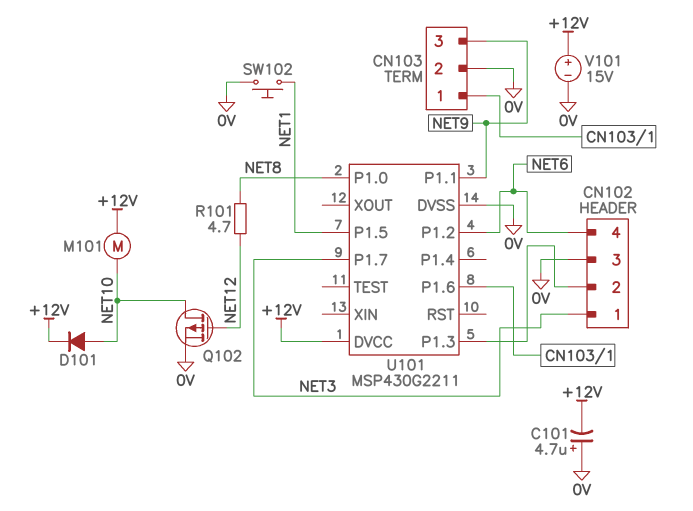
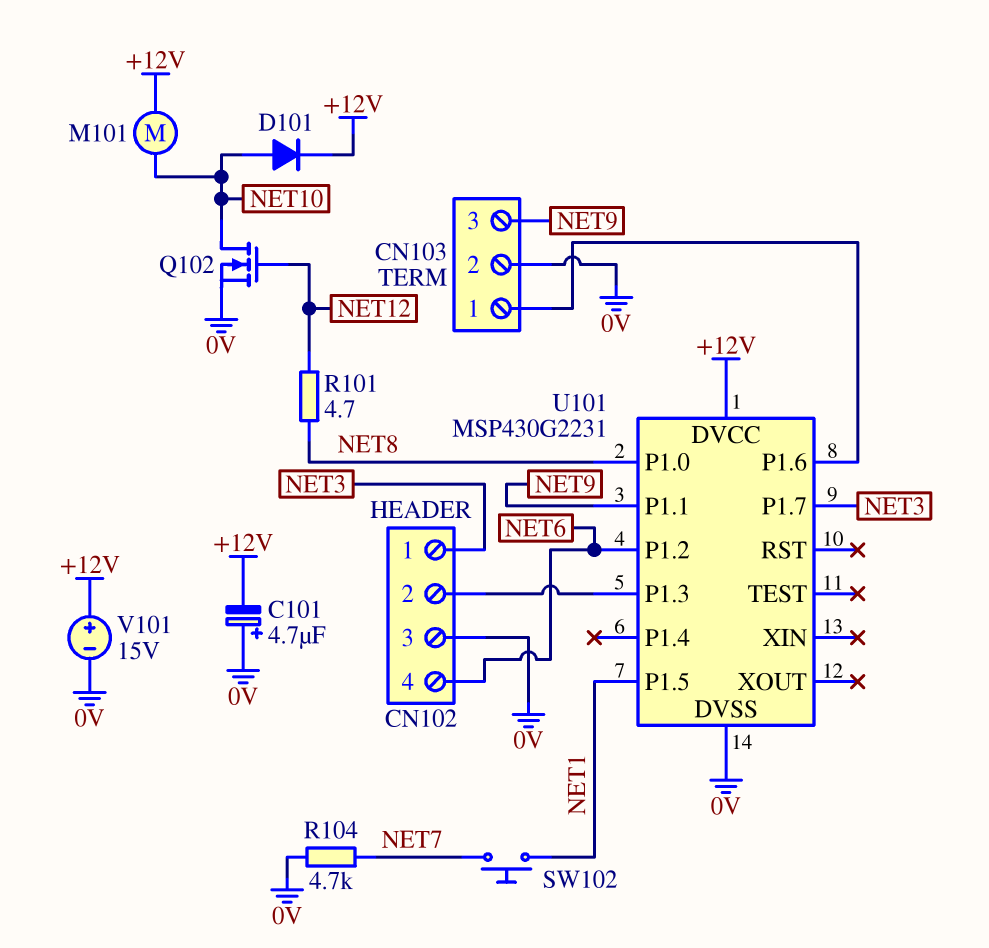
Q102: PMOS (G NET12, D NET10, S 0V) -> NMOS (G NET12, D NET10, S 0V)
R104: none -> 4.7k (0V, NET7)
SW102: button (0V, NET1) -> button (NET1, NET7)
U101: MSP430G2211 -> MSP430G2231

